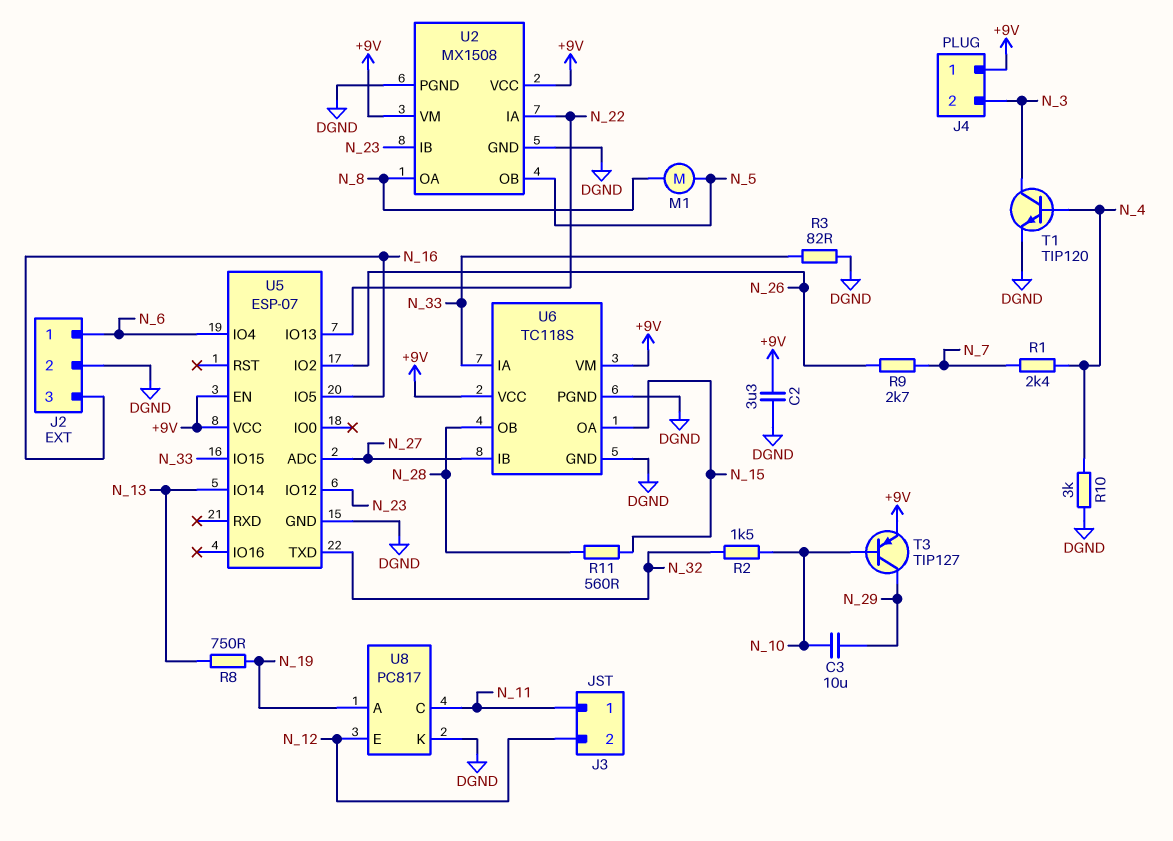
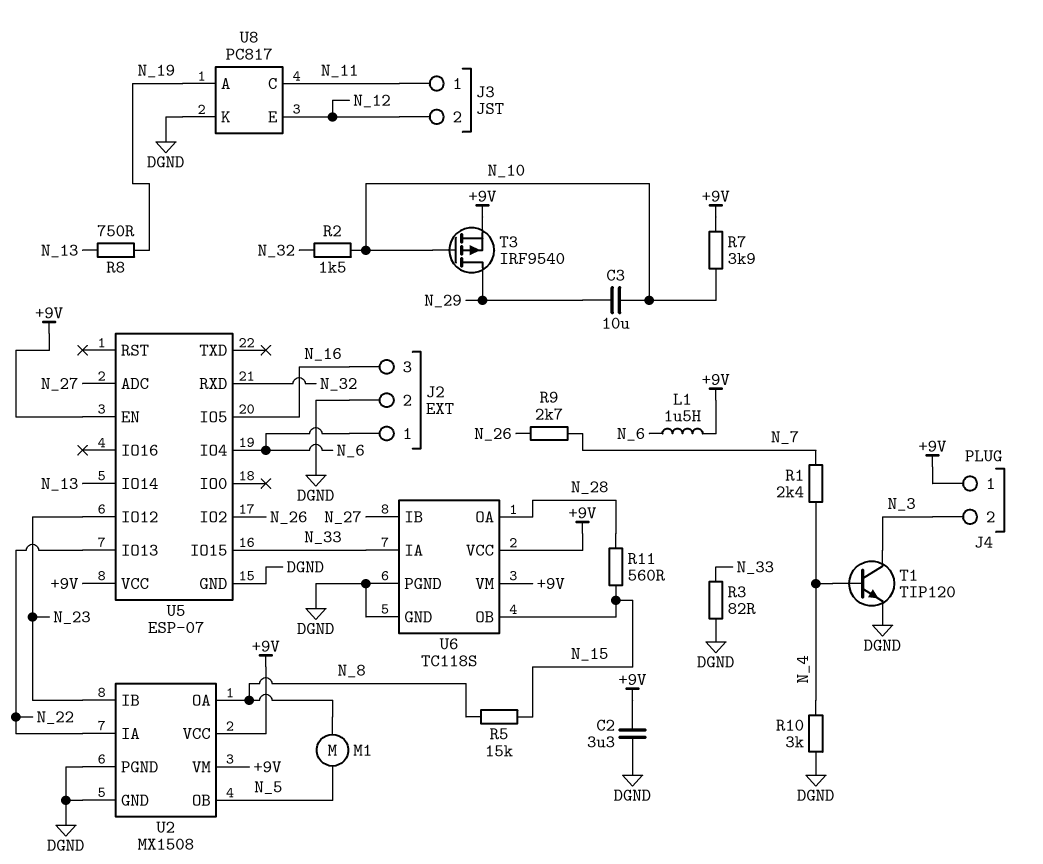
L1: none -> 1.5uH (+9V, N_6)
R5: none -> 15k (N_8, N_15)
R7: none -> 3.9k (+9V, N_10)
T3: PNP TIP127 (B N_10, C N_29, E +9V) -> PMOS IRF9540 (G N_10, D N_29, S +9V)
U5 pin RXD: none -> N_32
U5 pin TXD: N_32 -> none
U6 pin OA: N_15 -> N_28
U6 pin OB: N_28 -> N_15

